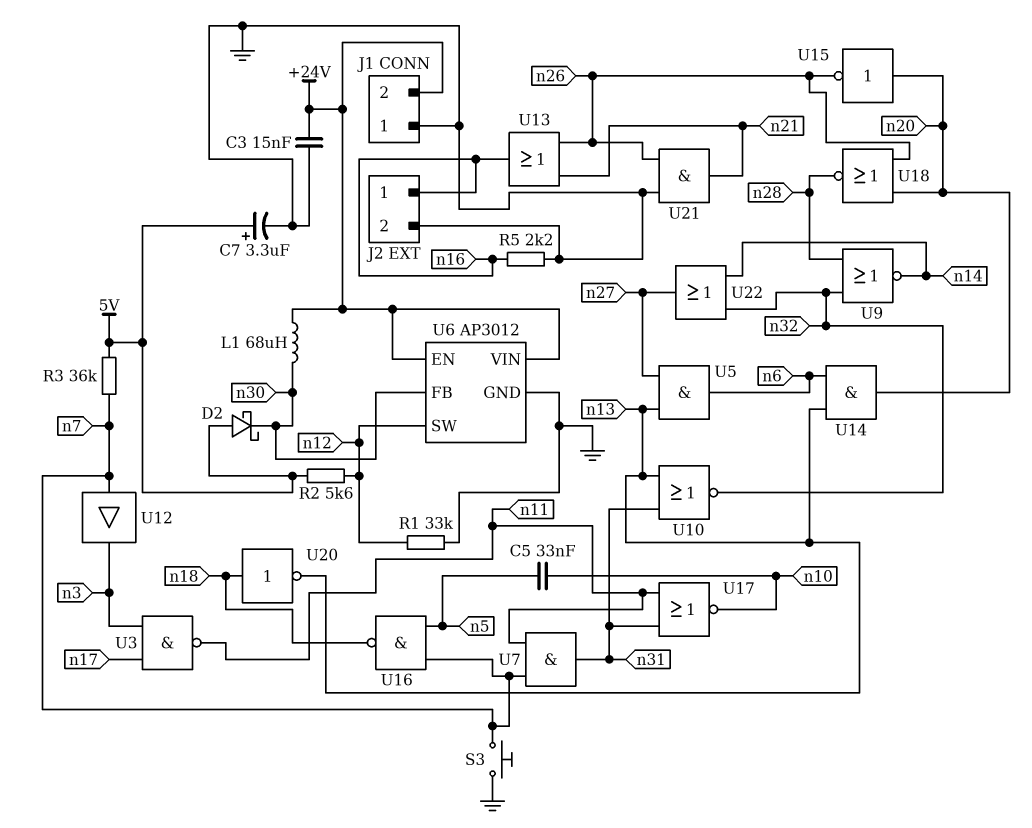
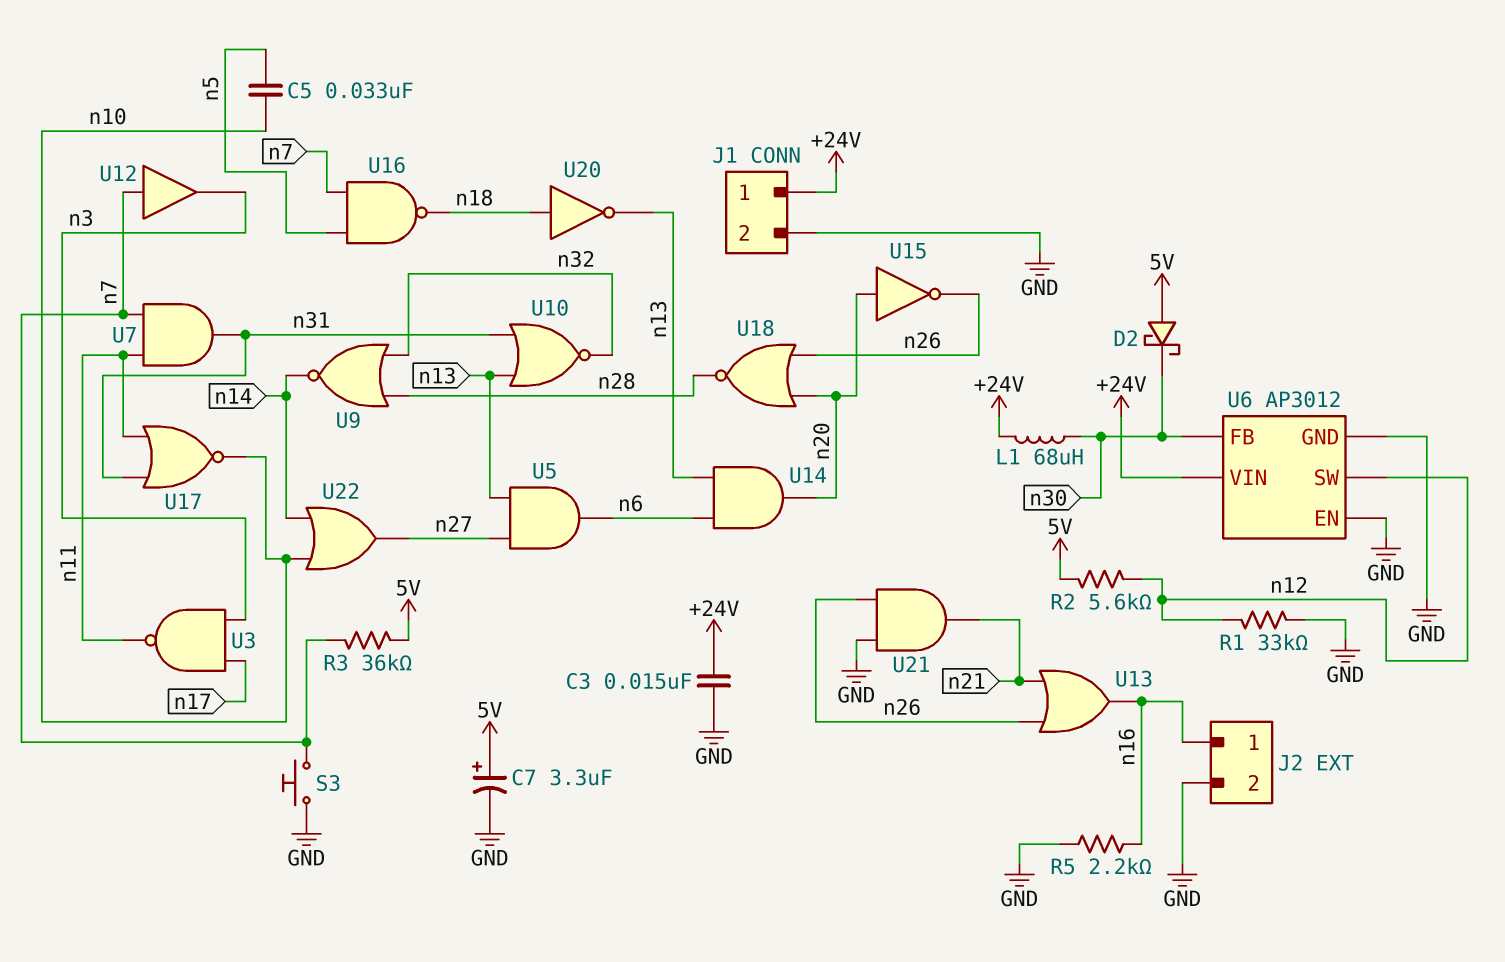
J1 pin 1: GND -> +24V
J1 pin 2: +24V -> GND
U6 pin EN: +24V -> GND
U22: OR (in n14, in n32, out n27) -> OR (in n10, in n14, out n27)

